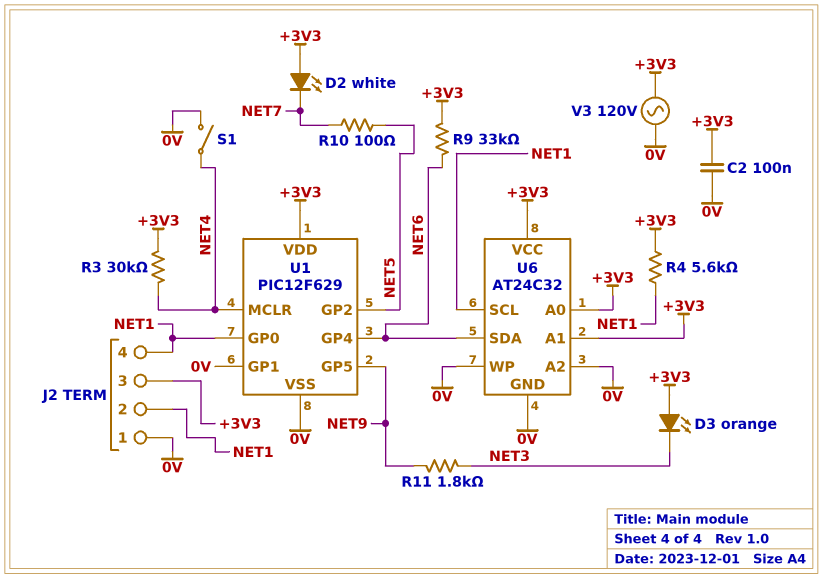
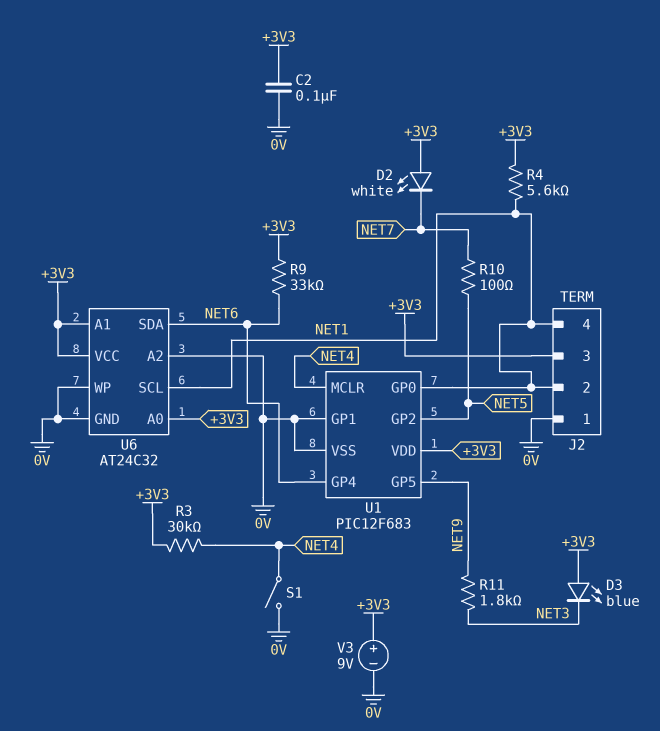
D3: LED orange (A +3V3, K NET3) -> LED blue (A +3V3, K NET3)
U1: PIC12F629 -> PIC12F683
V3: AC 120V (+3V3, 0V) -> 9V (plus +3V3, minus 0V)

